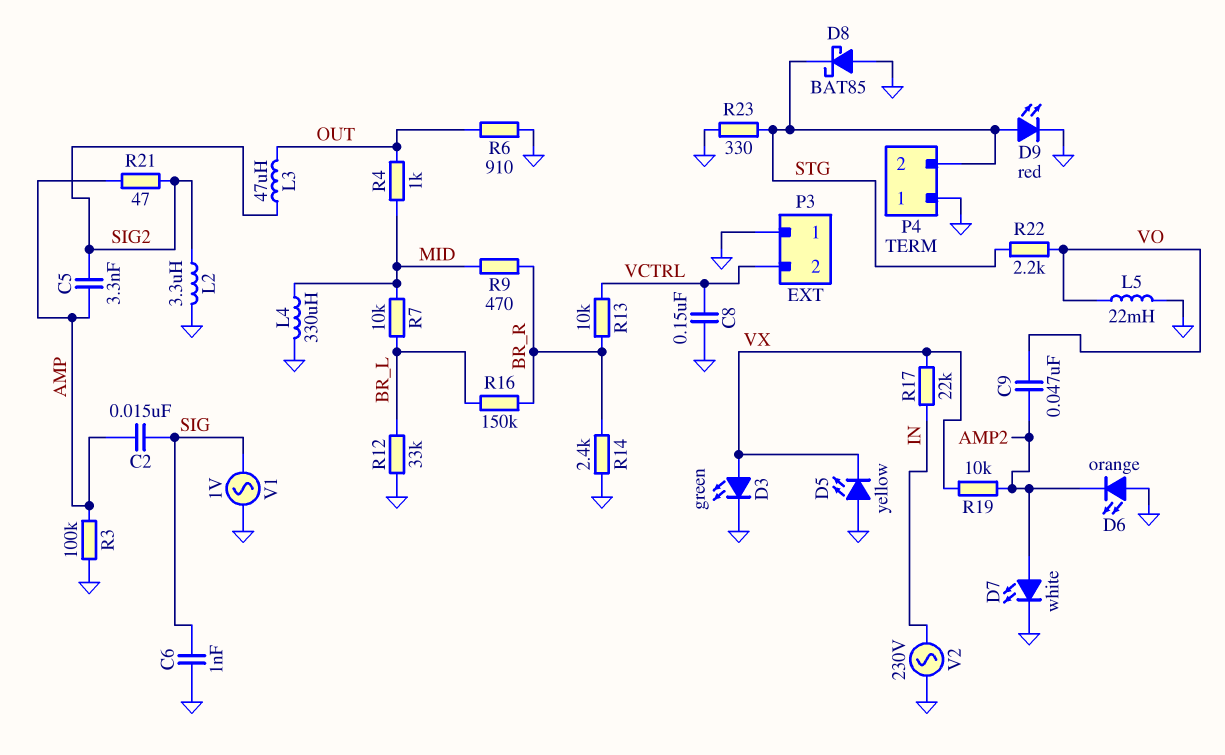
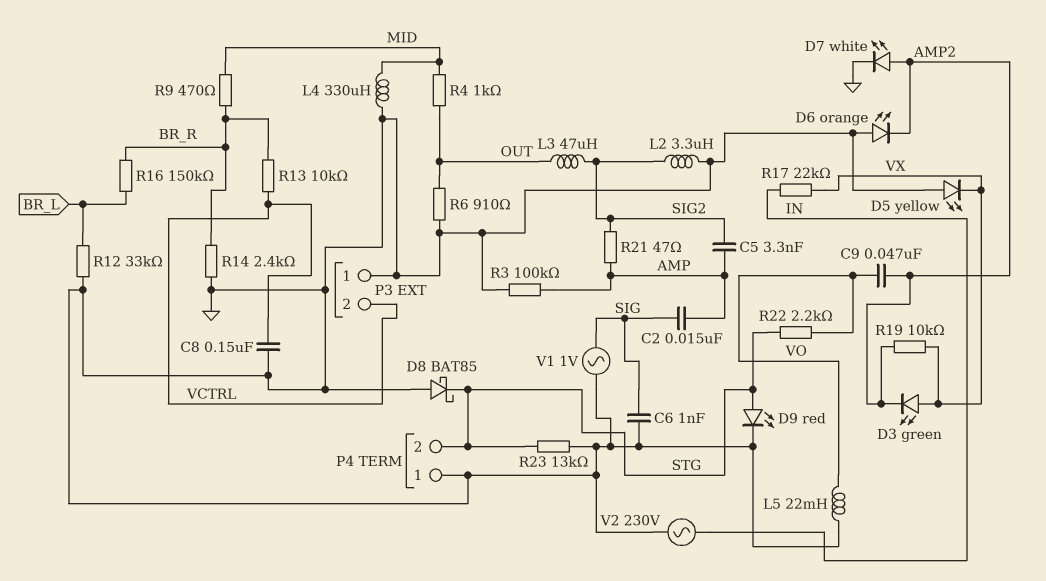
D3: LED green (A VX, K GND) -> LED green (A VX, K AMP2)
R7: 10k (BR_L, MID) -> none
R23: 330 (GND, STG) -> 13k (GND, STG)

